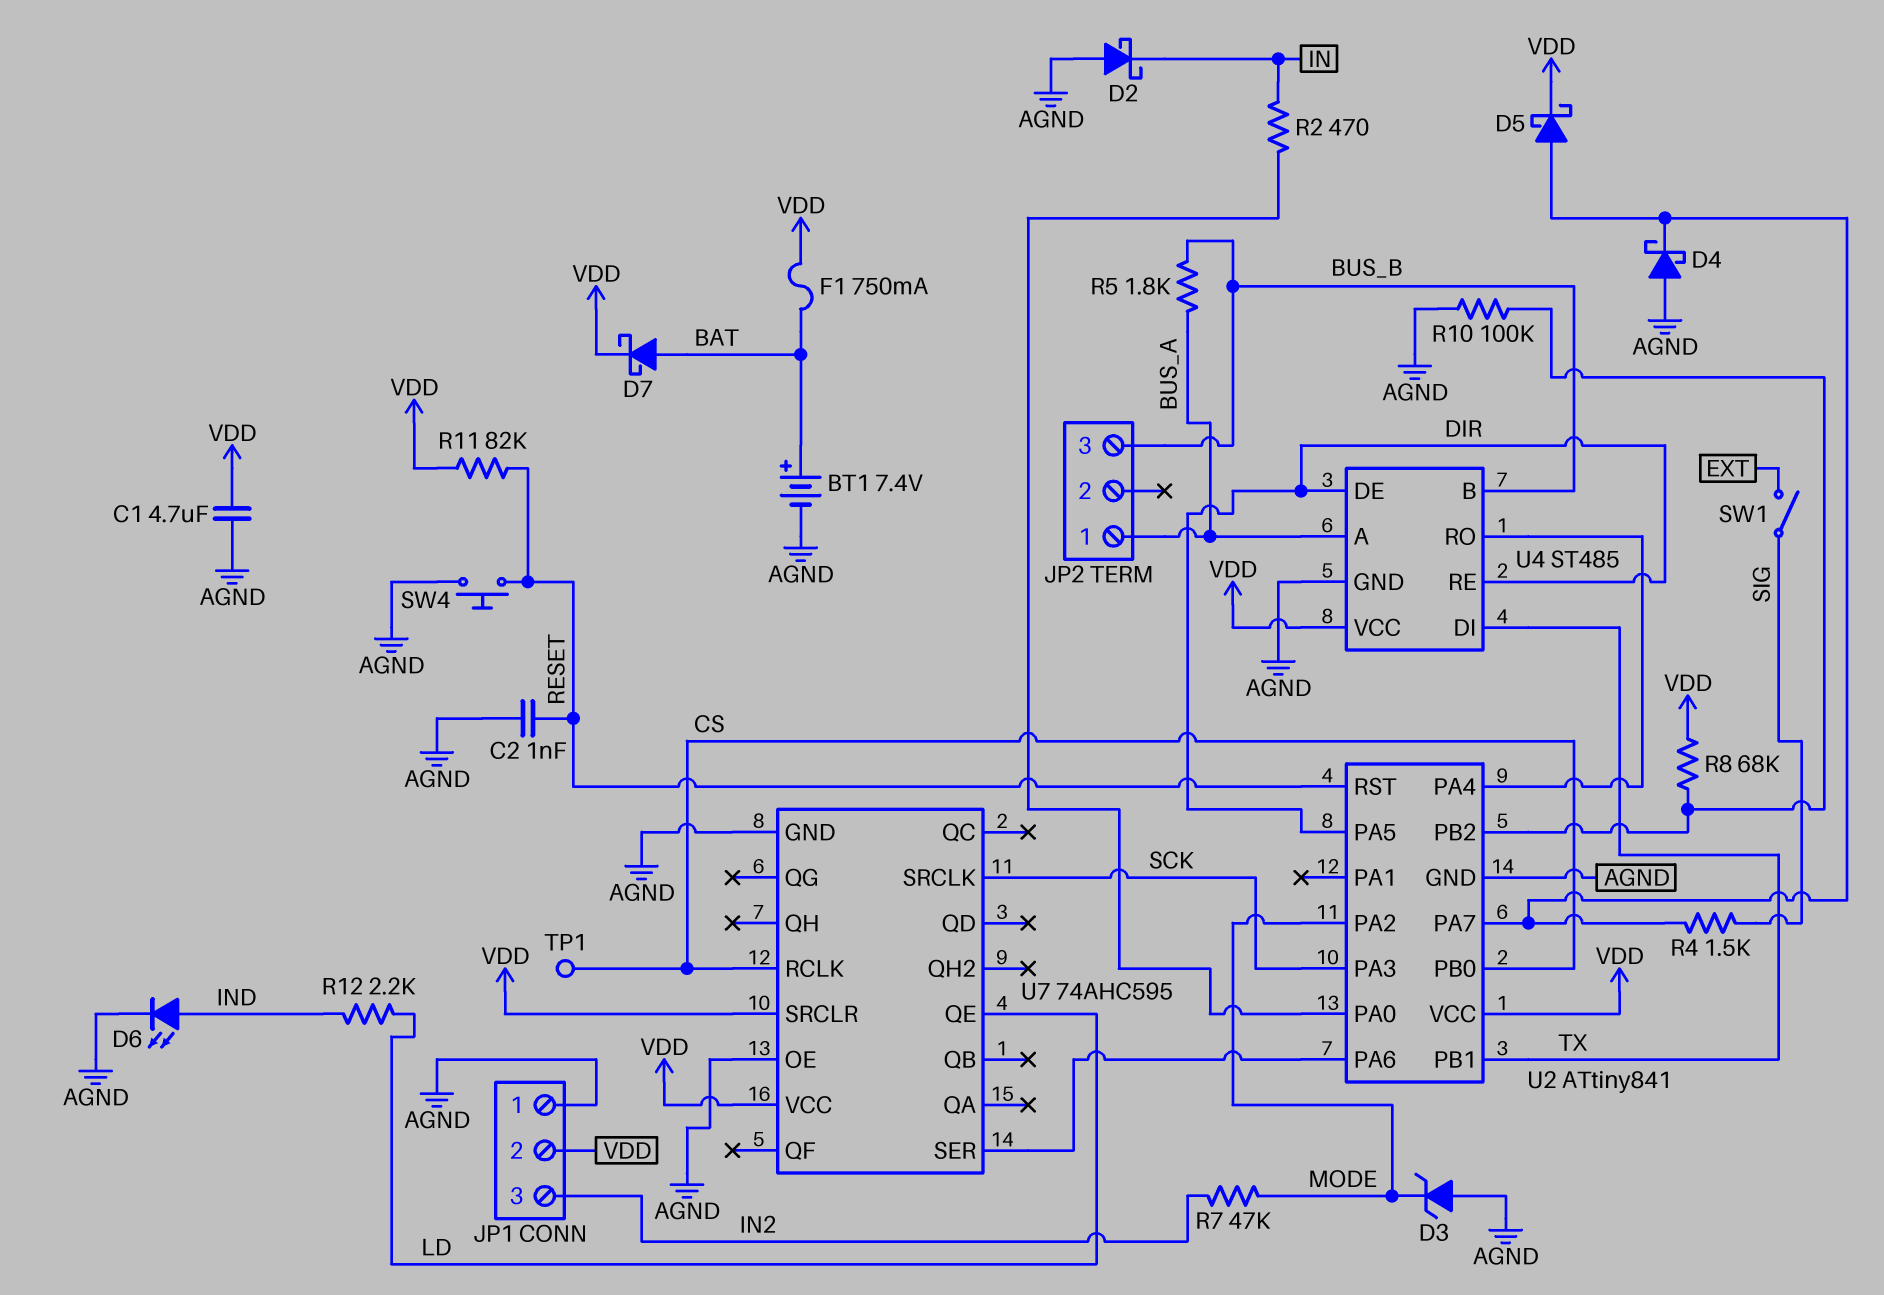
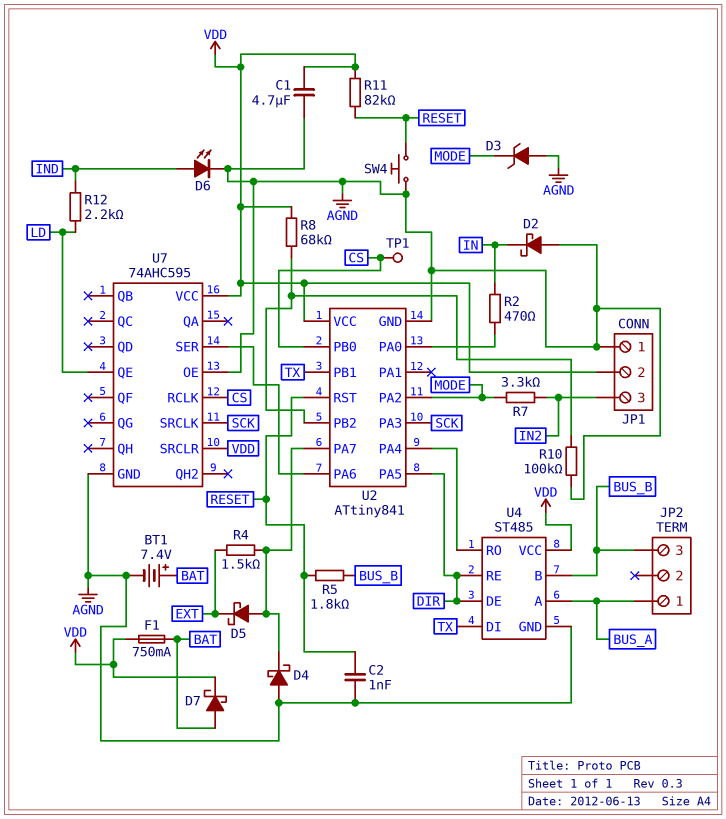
D5: schottky (A U2/PA7, K VDD) -> schottky (A U2/PA7, K EXT)
R4: 1.5k (SIG, U2/PA7) -> 1.5k (EXT, U2/PA7)
R5: 1.8k (BUS_A, BUS_B) -> 1.8k (BUS_B, RESET)
R7: 47k (IN2, MODE) -> 3.3k (IN2, MODE)
SW1: switch (EXT, SIG) -> none

